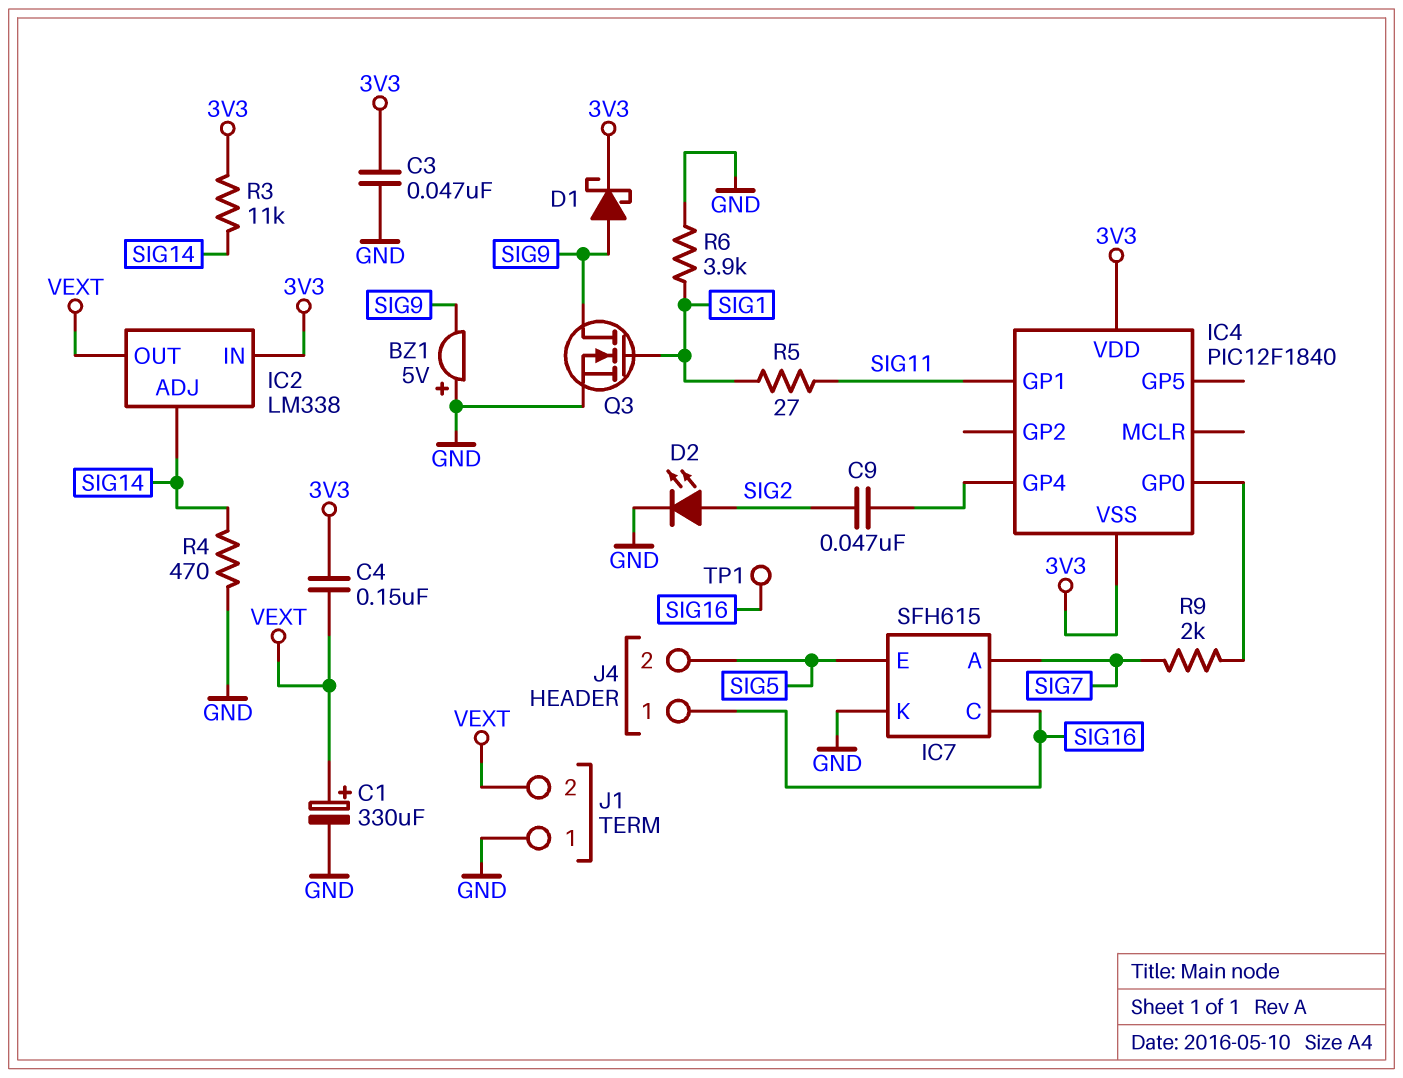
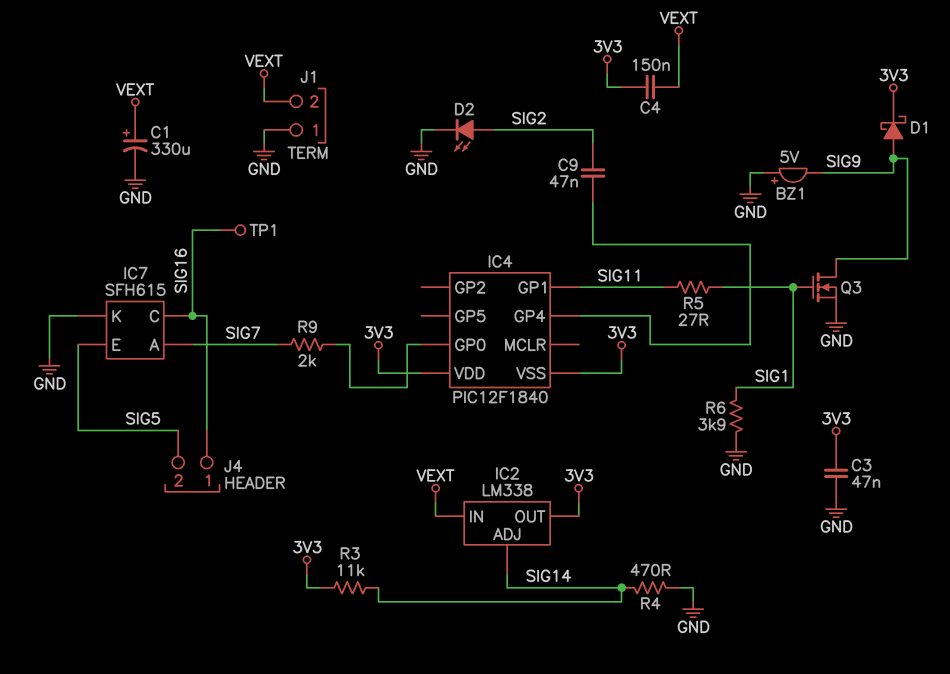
IC2 pin IN: 3V3 -> VEXT
IC2 pin OUT: VEXT -> 3V3

